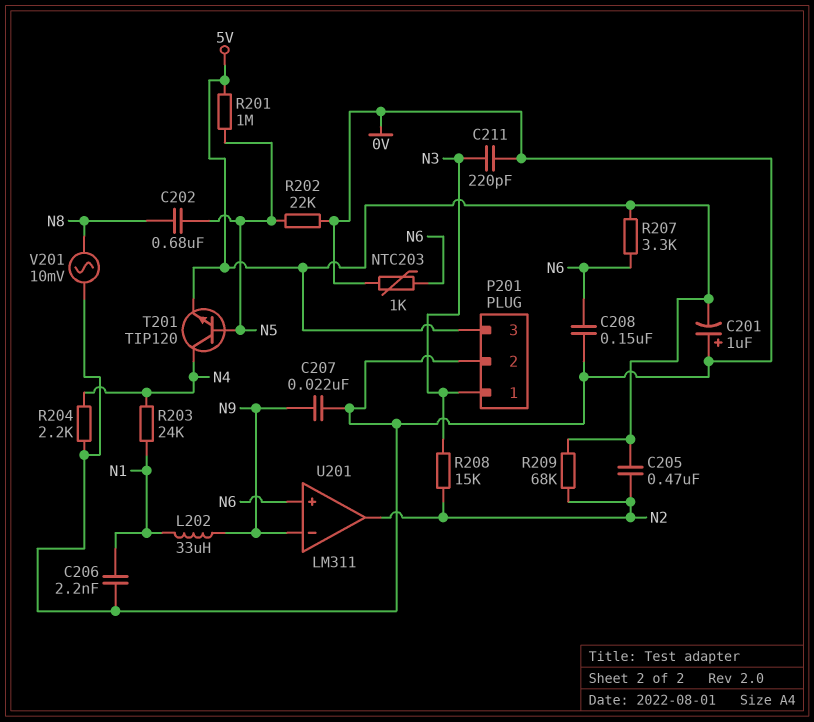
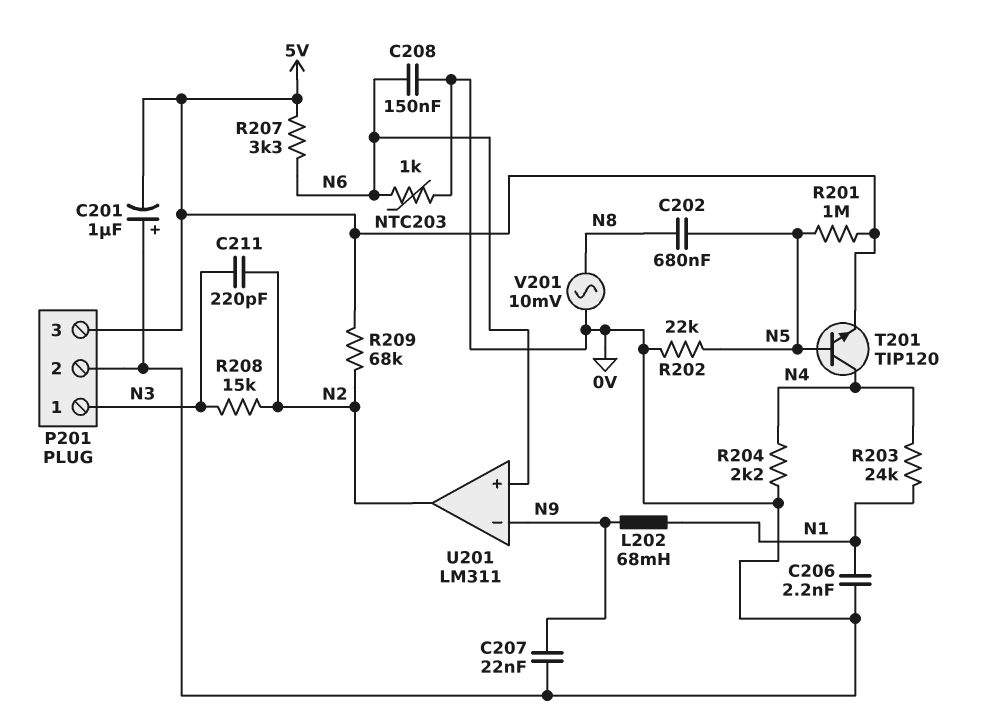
C205: 470nF (5V, N2) -> none
C211: 220pF (0V, N3) -> 220pF (N2, N3)
L202: 33uH (N1, N9) -> 68mH (N1, N9)

